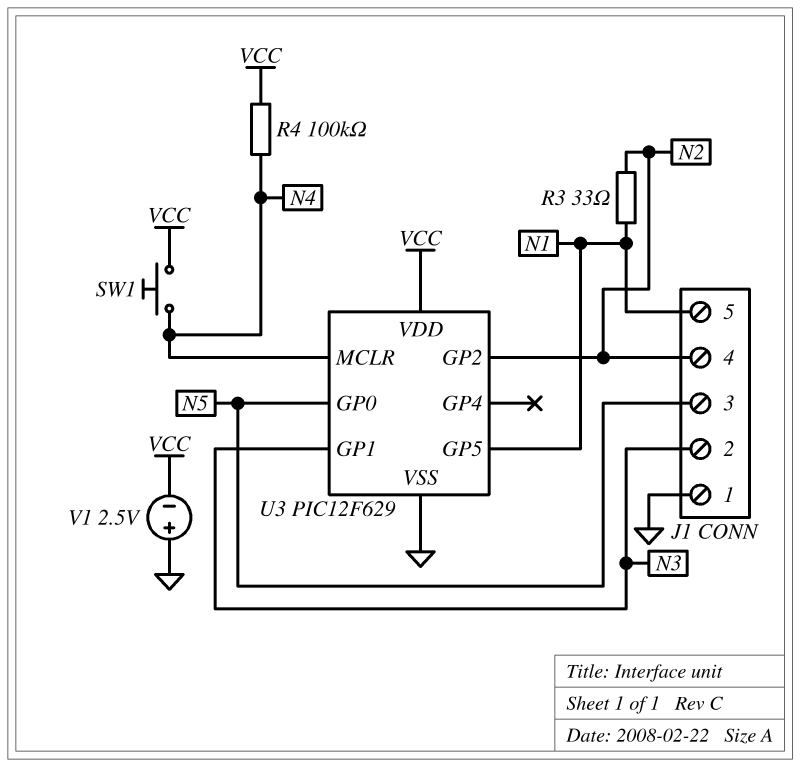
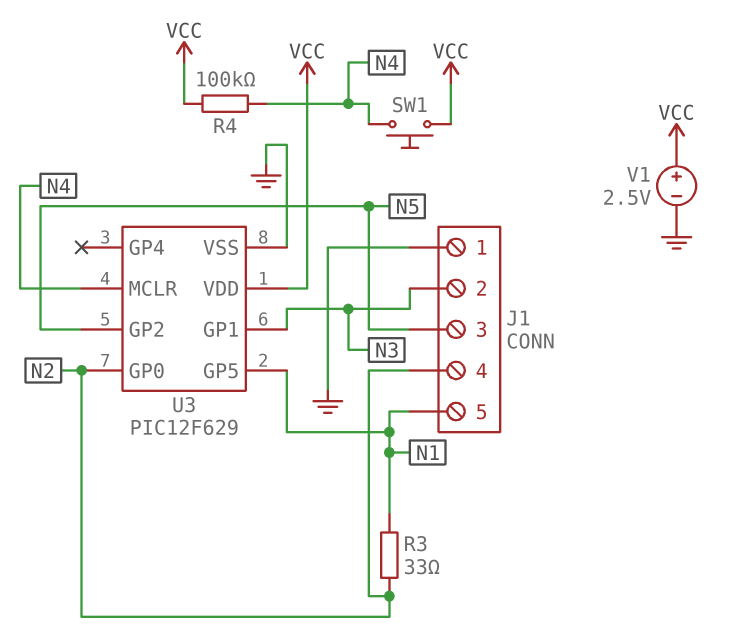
U3 pin GP0: N5 -> N2
U3 pin GP2: N2 -> N5
V1: 2.5V (plus GND, minus VCC) -> 2.5V (plus VCC, minus GND)

